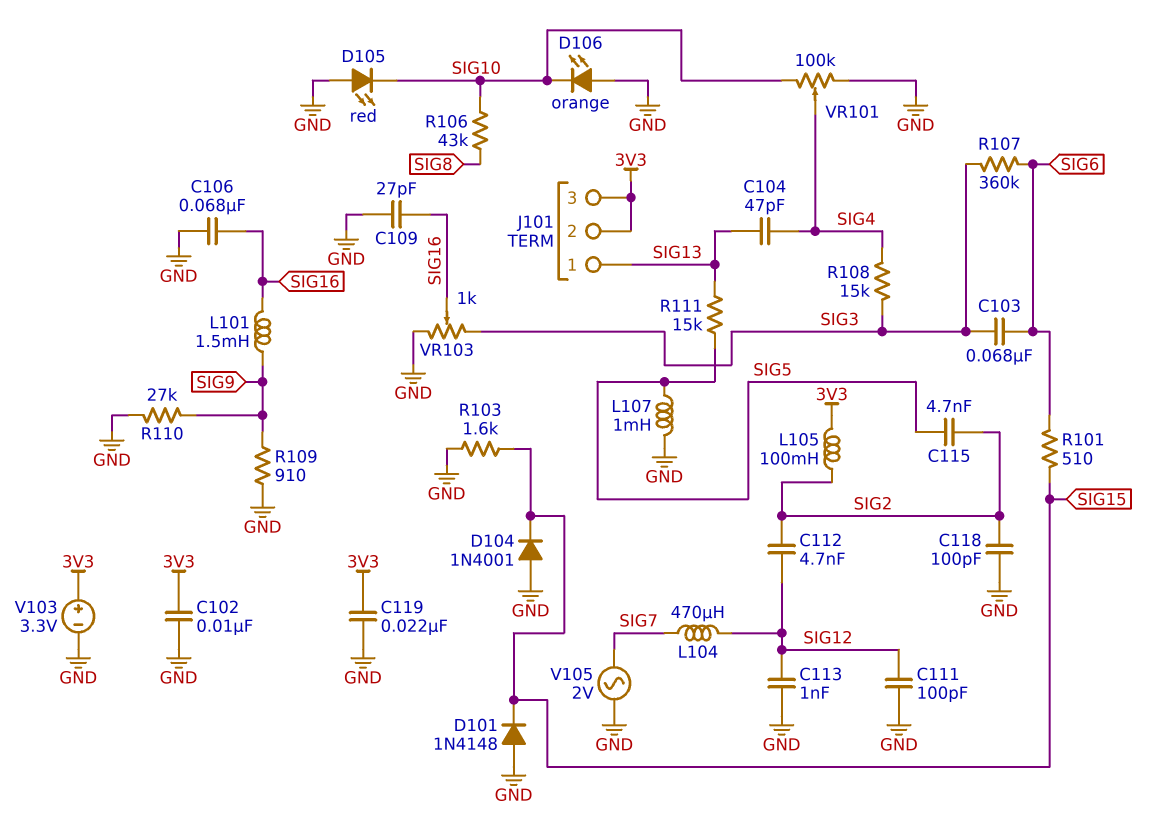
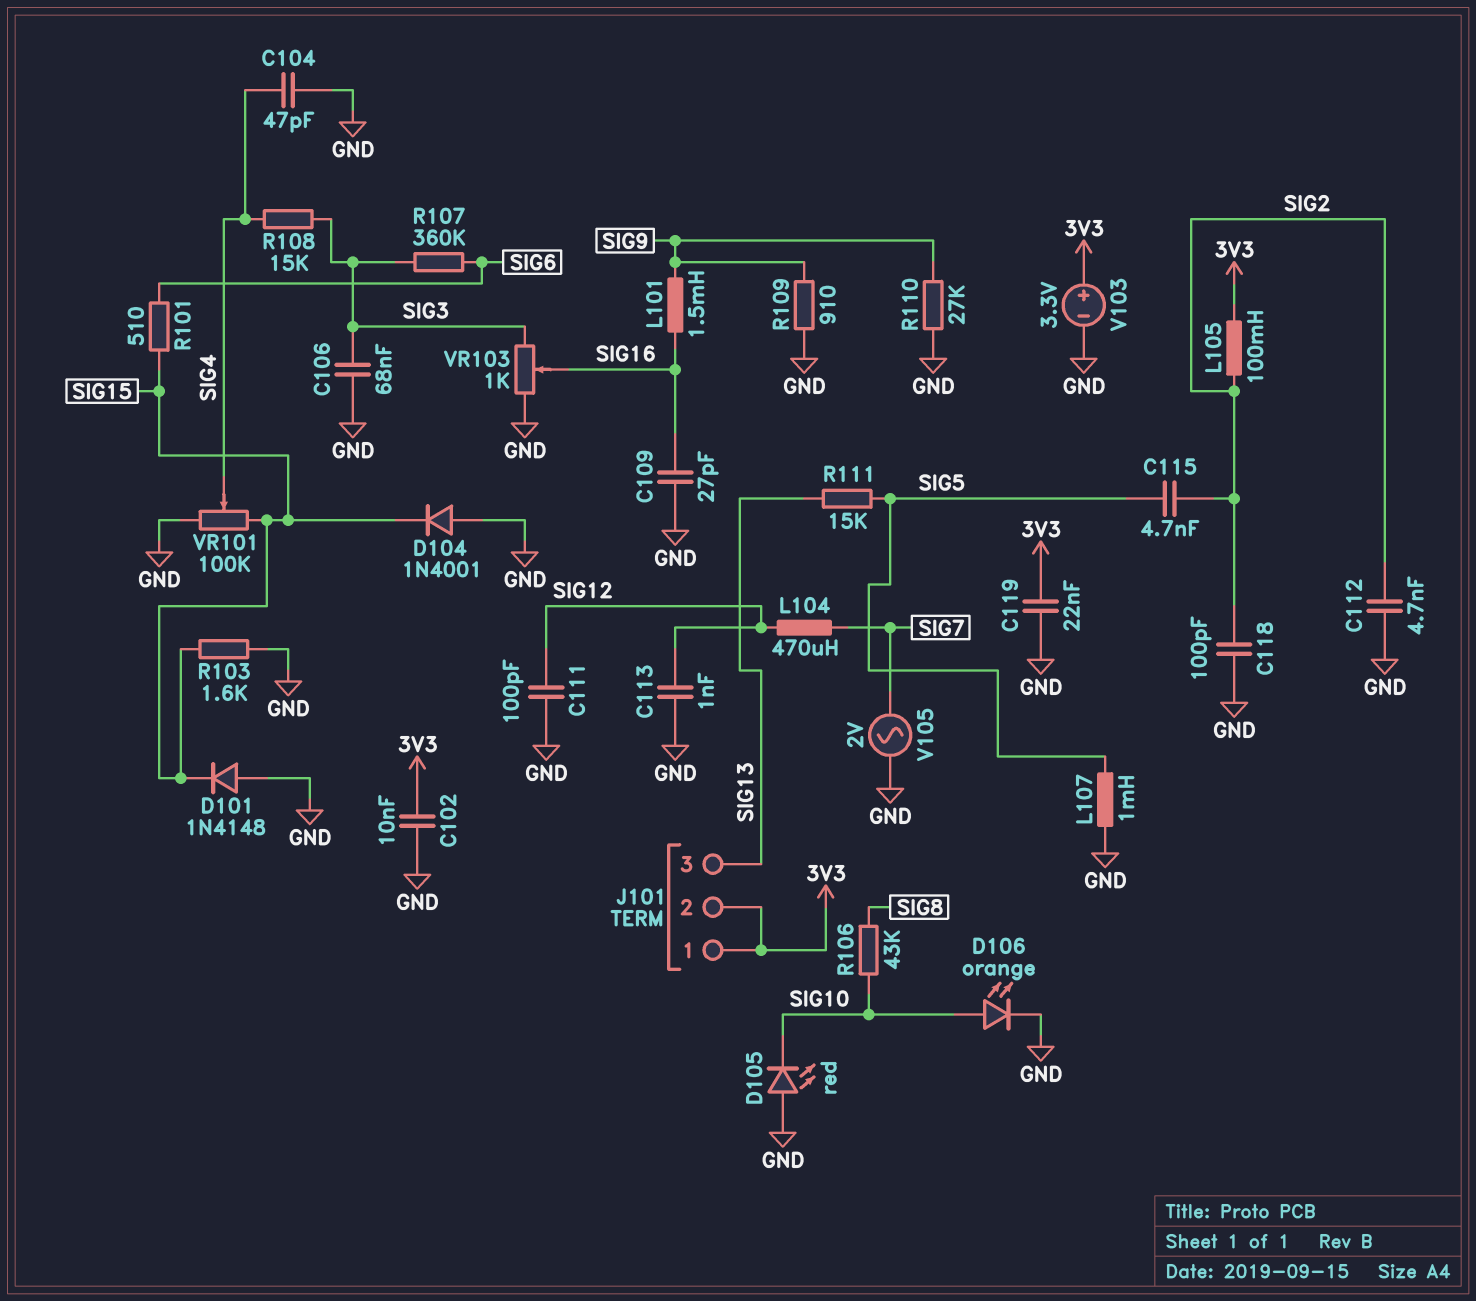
C103: 68nF (SIG3, SIG6) -> none
C104: 47pF (SIG4, SIG13) -> 47pF (GND, SIG4)
C106: 68nF (GND, SIG16) -> 68nF (GND, SIG3)
C112: 4.7nF (SIG2, SIG12) -> 4.7nF (GND, SIG2)
D106: LED orange (A GND, K SIG10) -> LED orange (A SIG10, K GND)
J101 pin 1: SIG13 -> 3V3
J101 pin 3: 3V3 -> SIG13
VR101: 100k (GND, SIG10, wiper SIG4) -> 100k (GND, SIG15, wiper SIG4)

